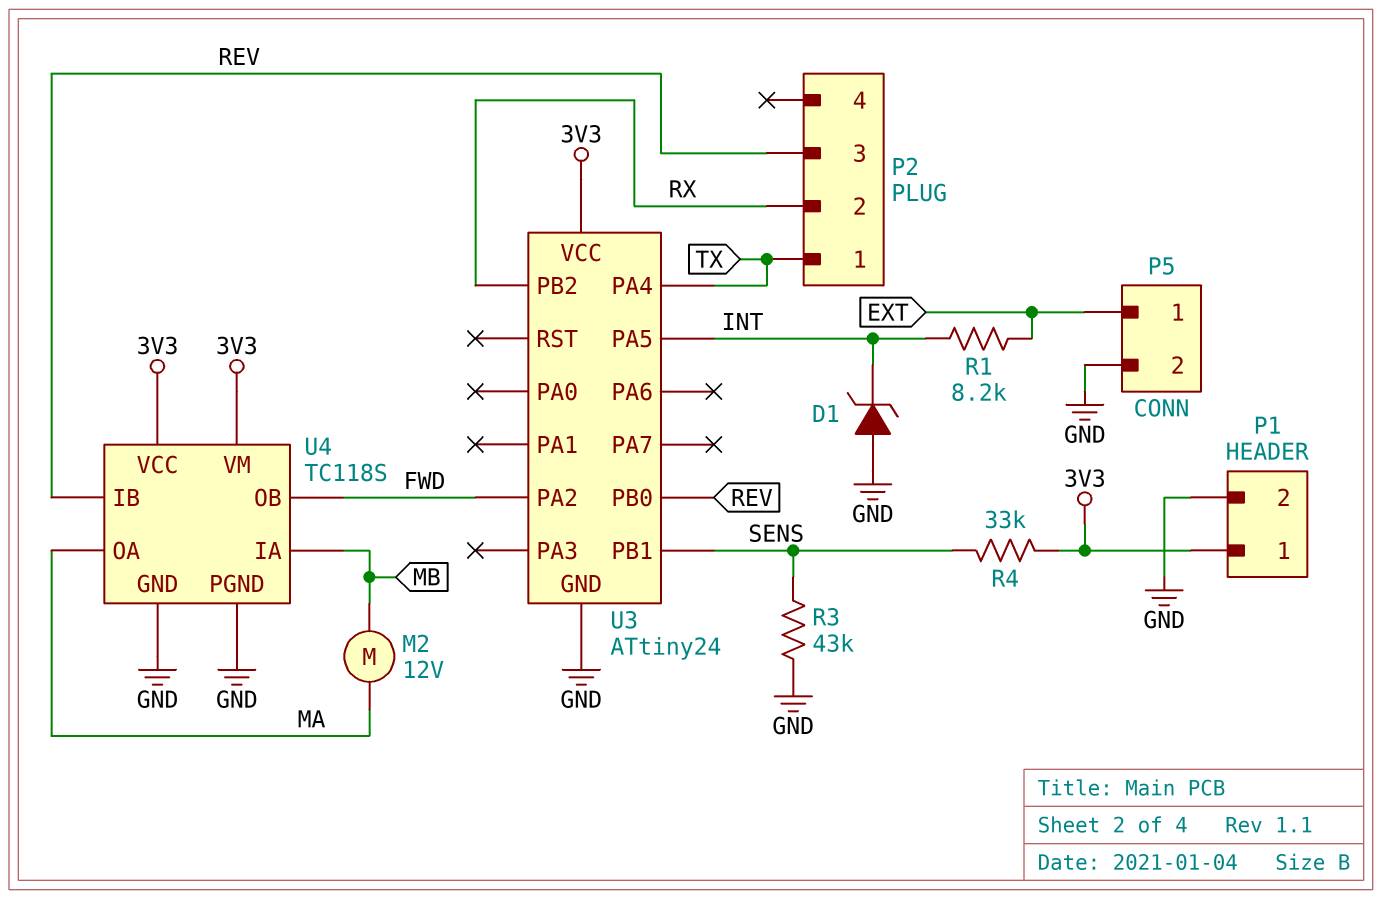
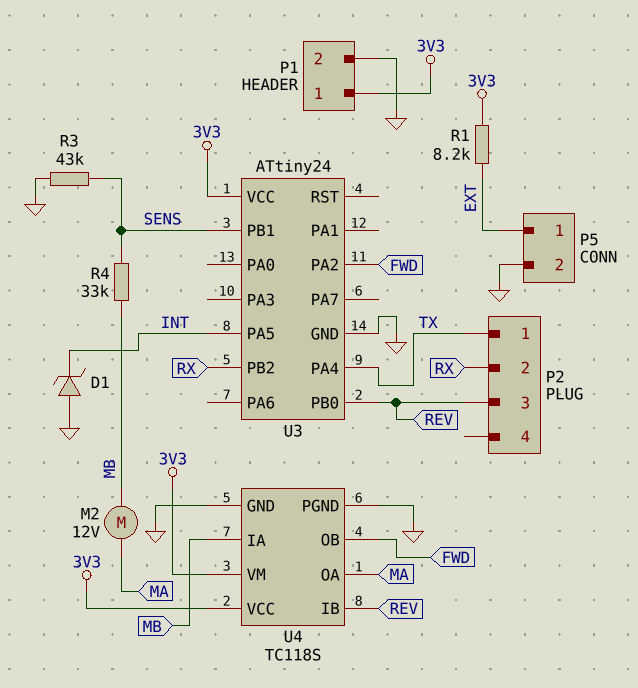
R1: 8.2k (EXT, INT) -> 8.2k (3V3, EXT)
R4: 33k (3V3, SENS) -> 33k (MB, SENS)

